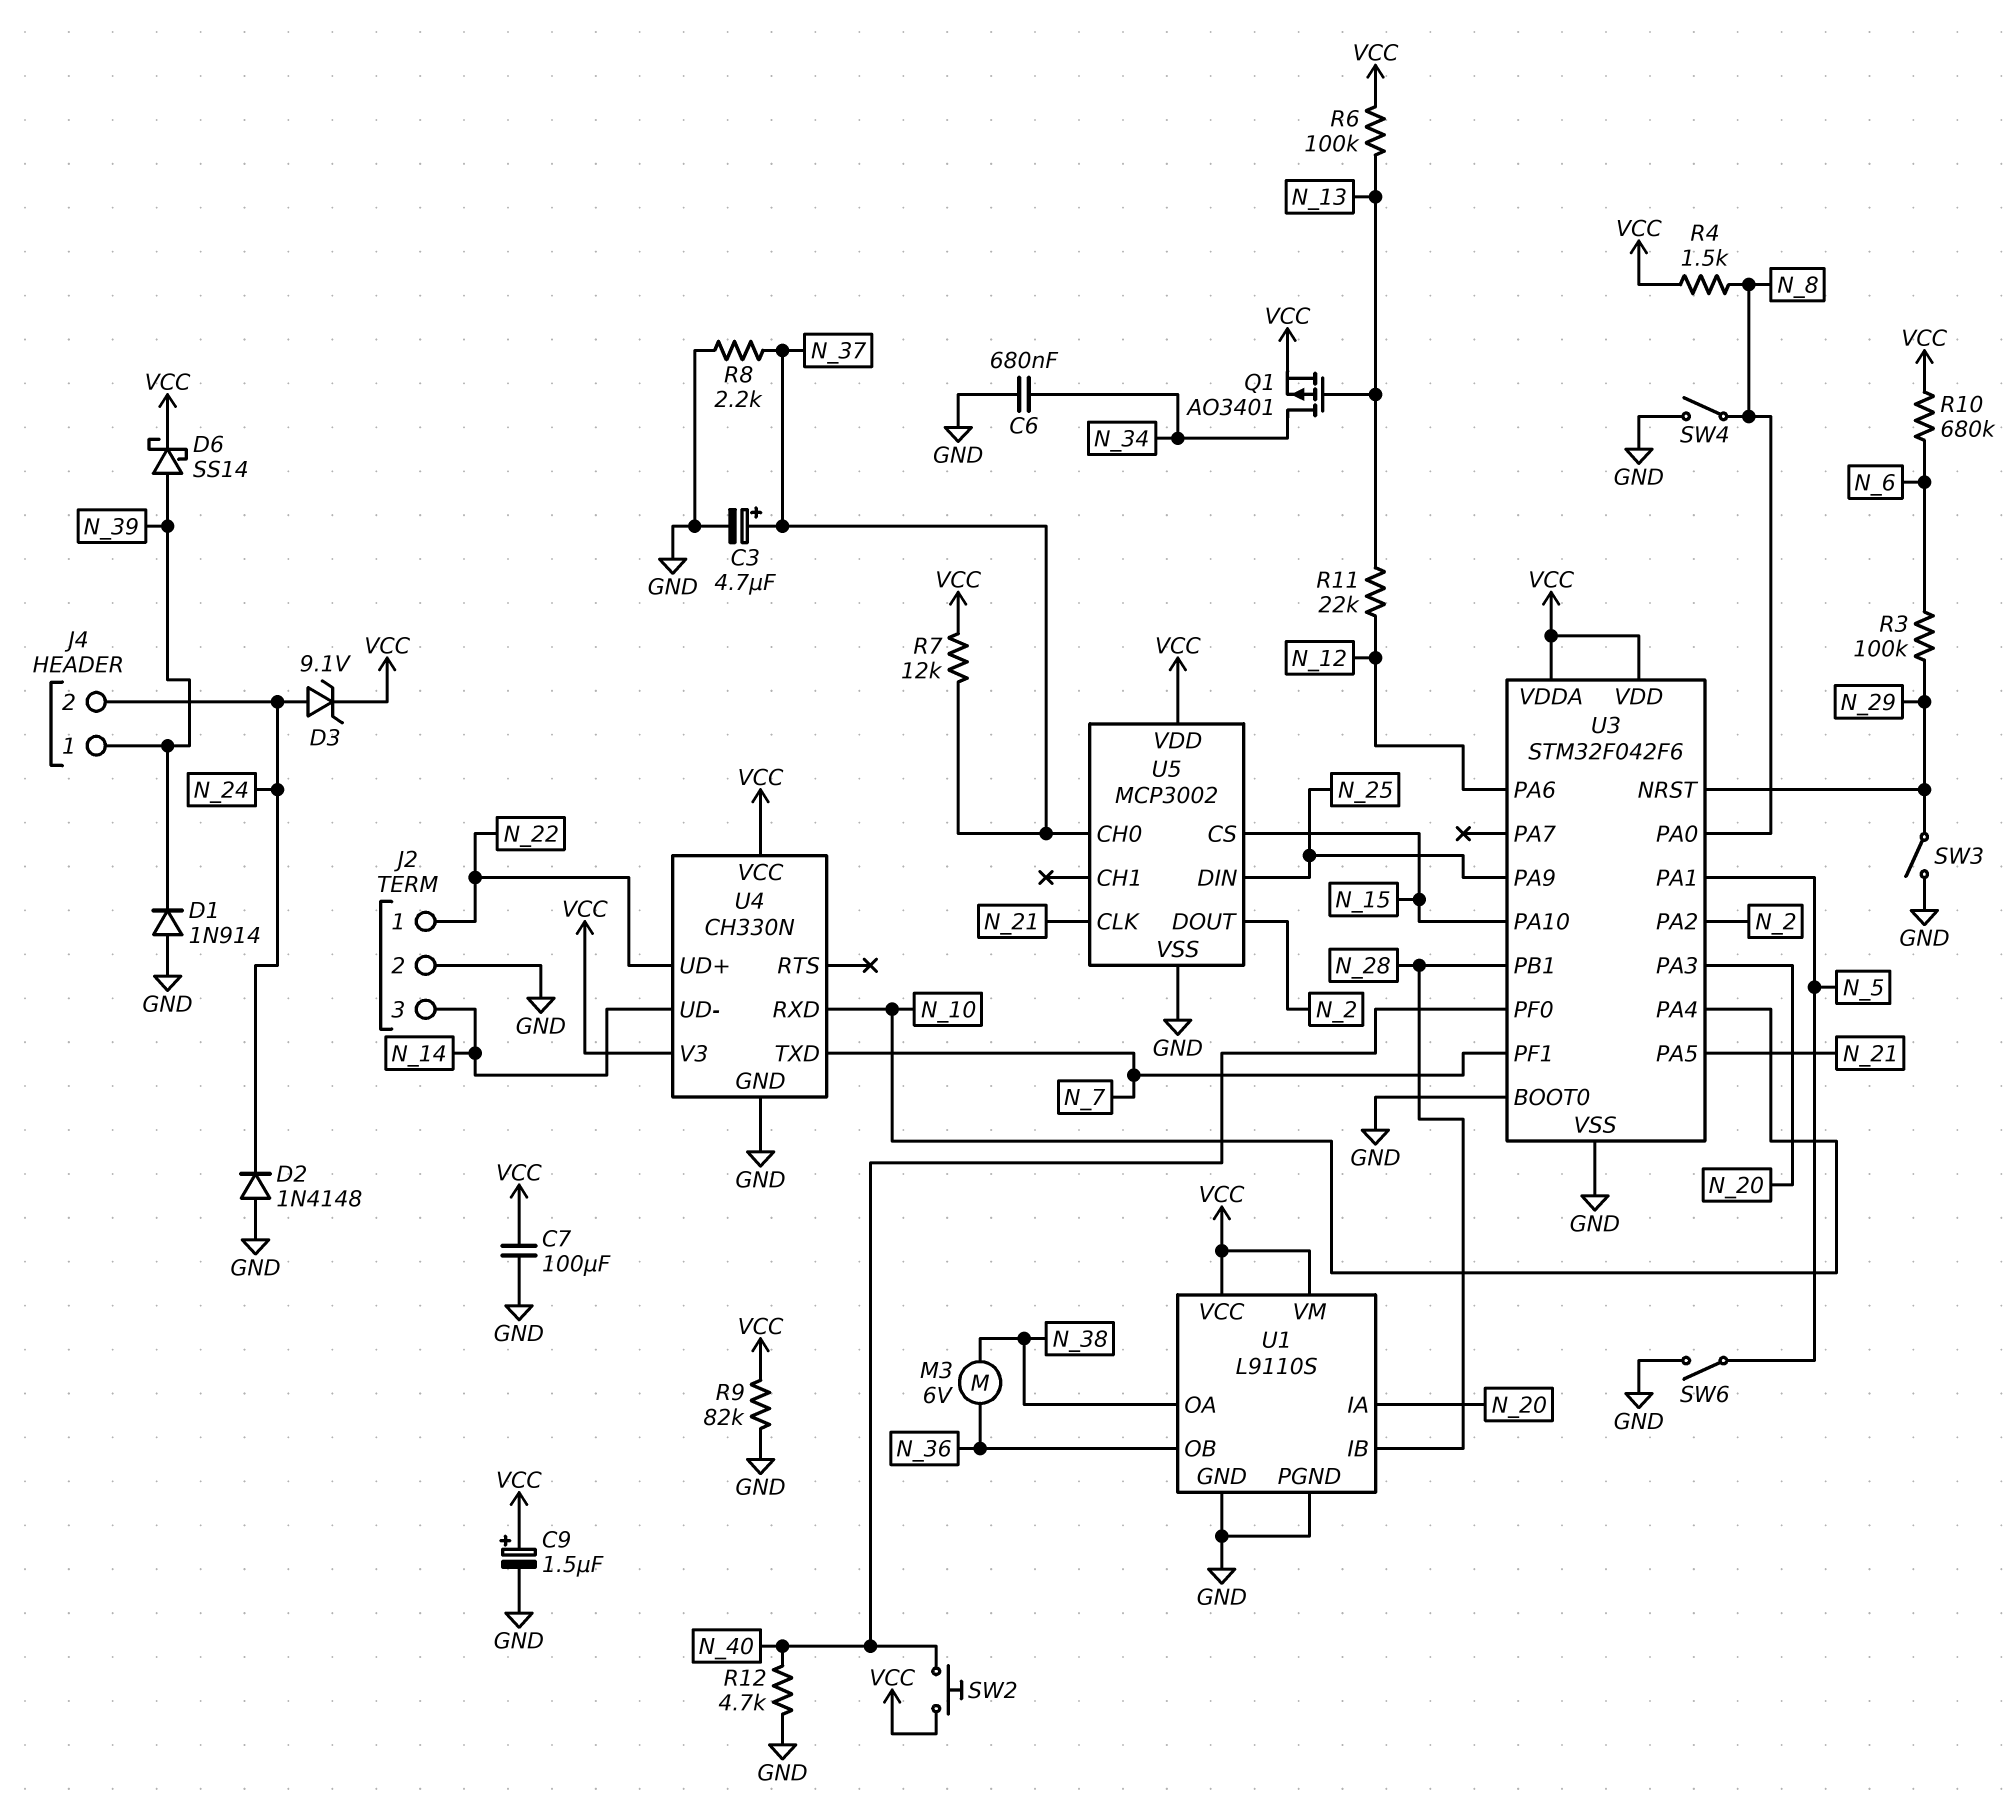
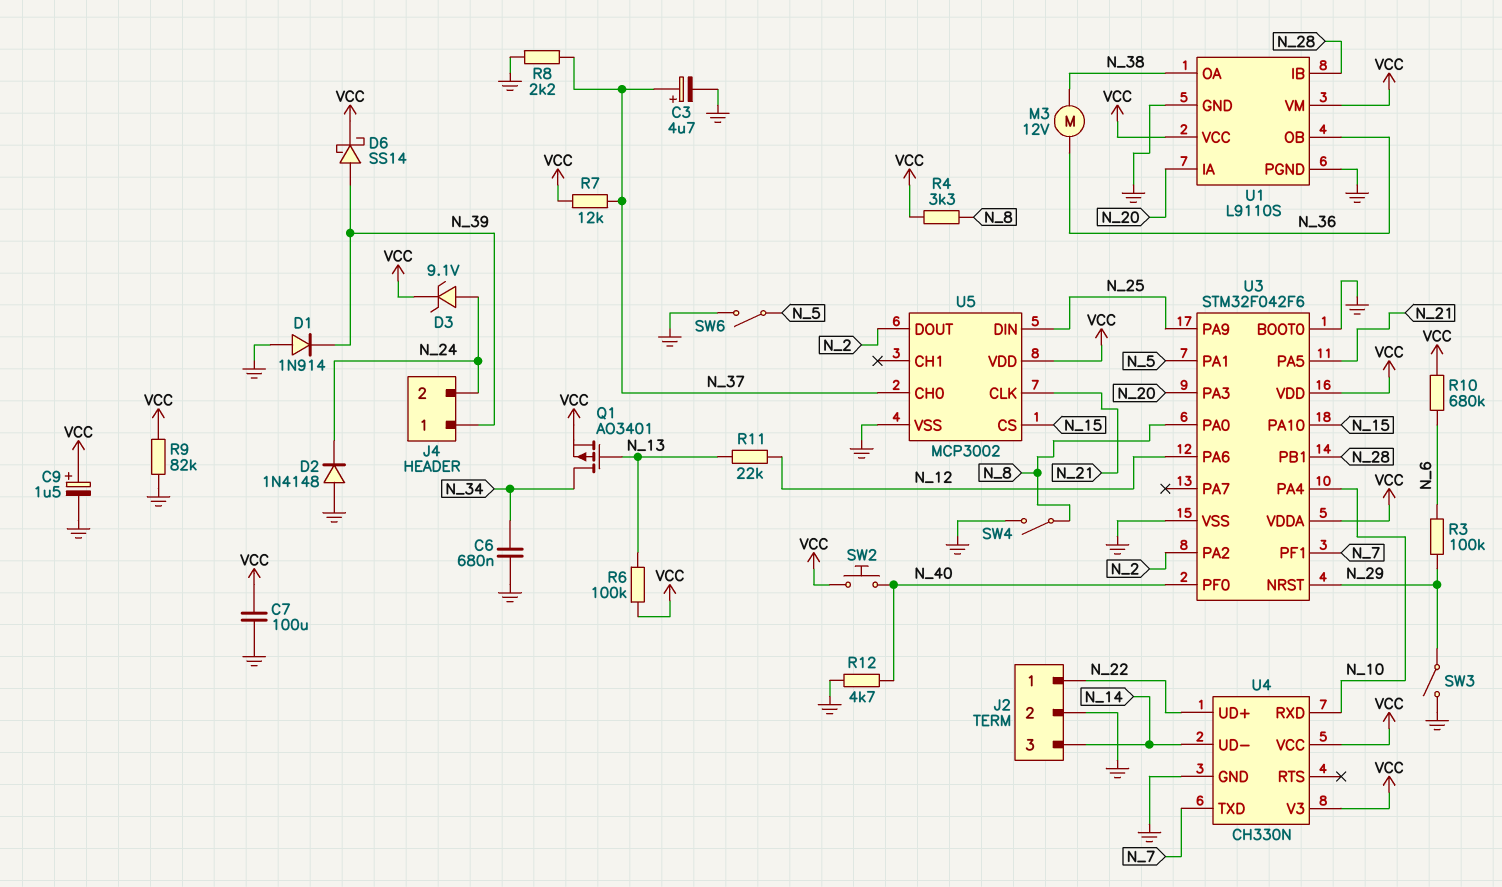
M3: motor 6V (N_36, N_38) -> motor 12V (N_36, N_38)
R4: 1.5k (N_8, VCC) -> 3.3k (N_8, VCC)

